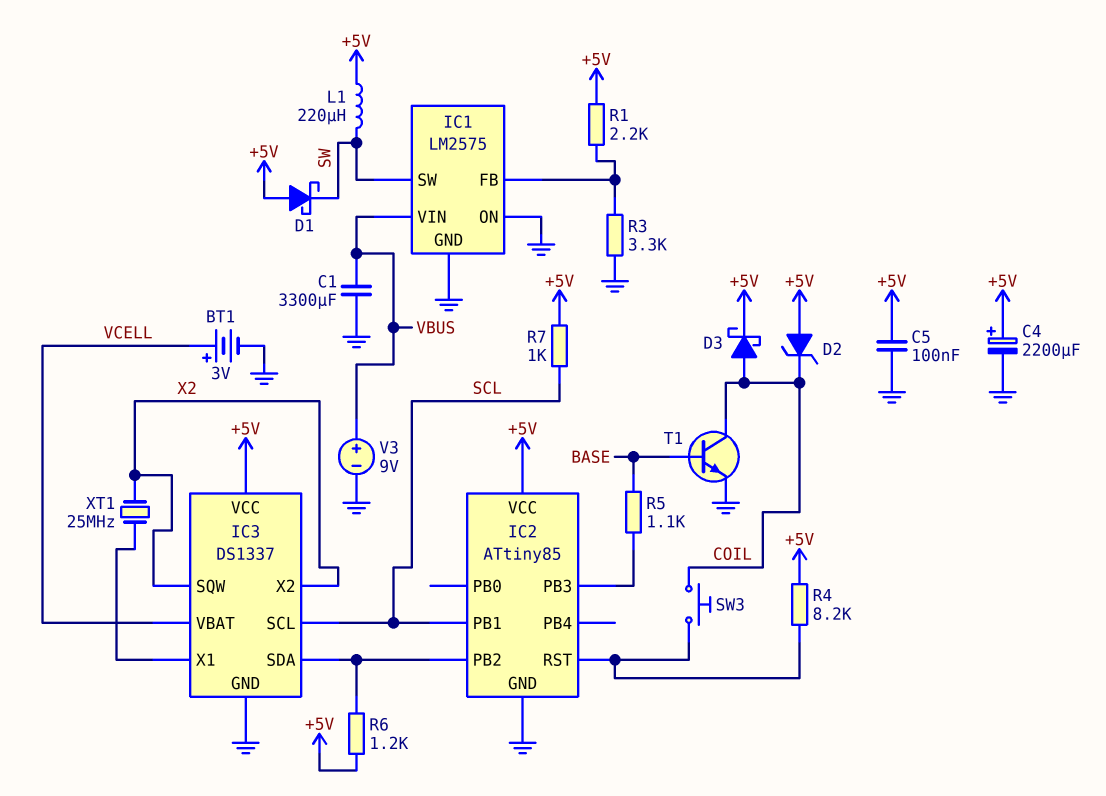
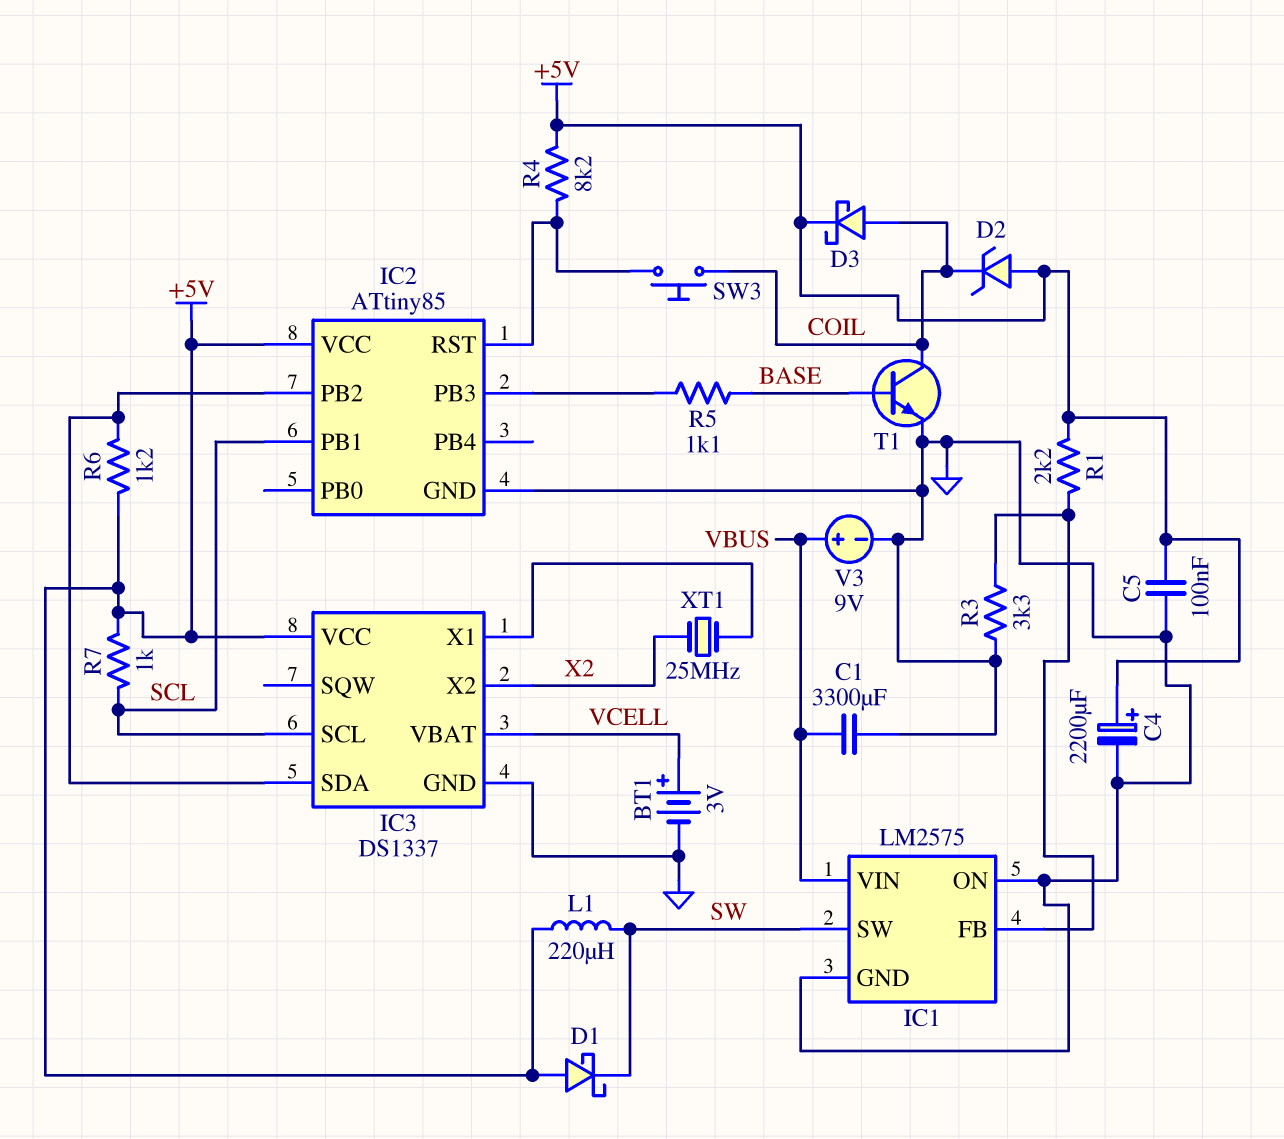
IC3 pin SQW: X2 -> none

